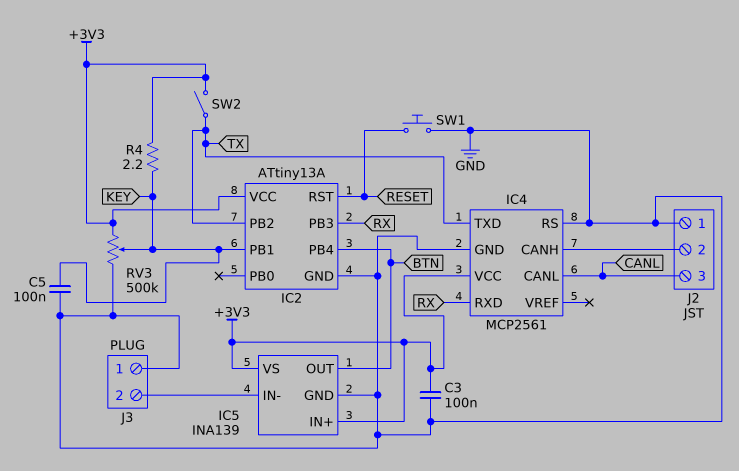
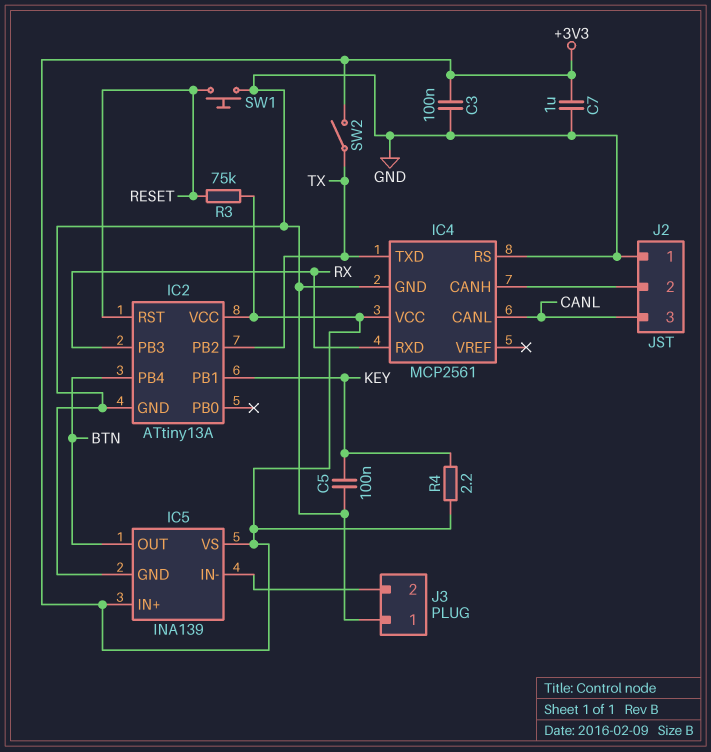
C7: none -> 1uF (+3V3, GND)
R3: none -> 75k (+3V3, RESET)
RV3: 500k (+3V3, GND, wiper KEY) -> none

